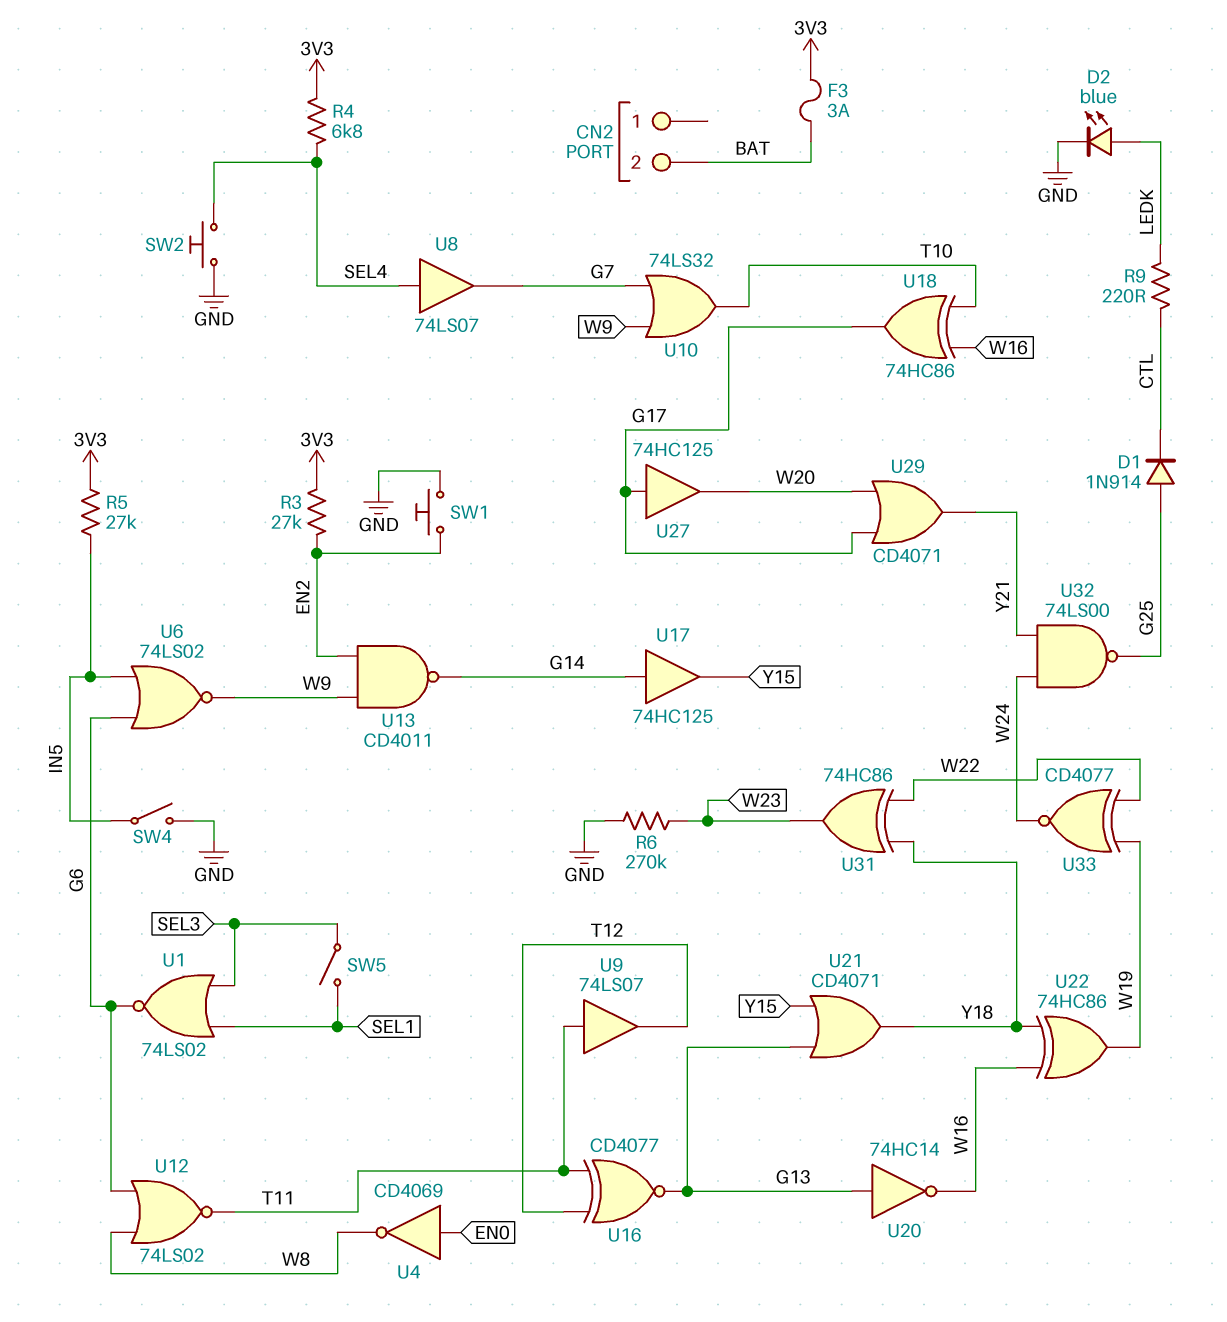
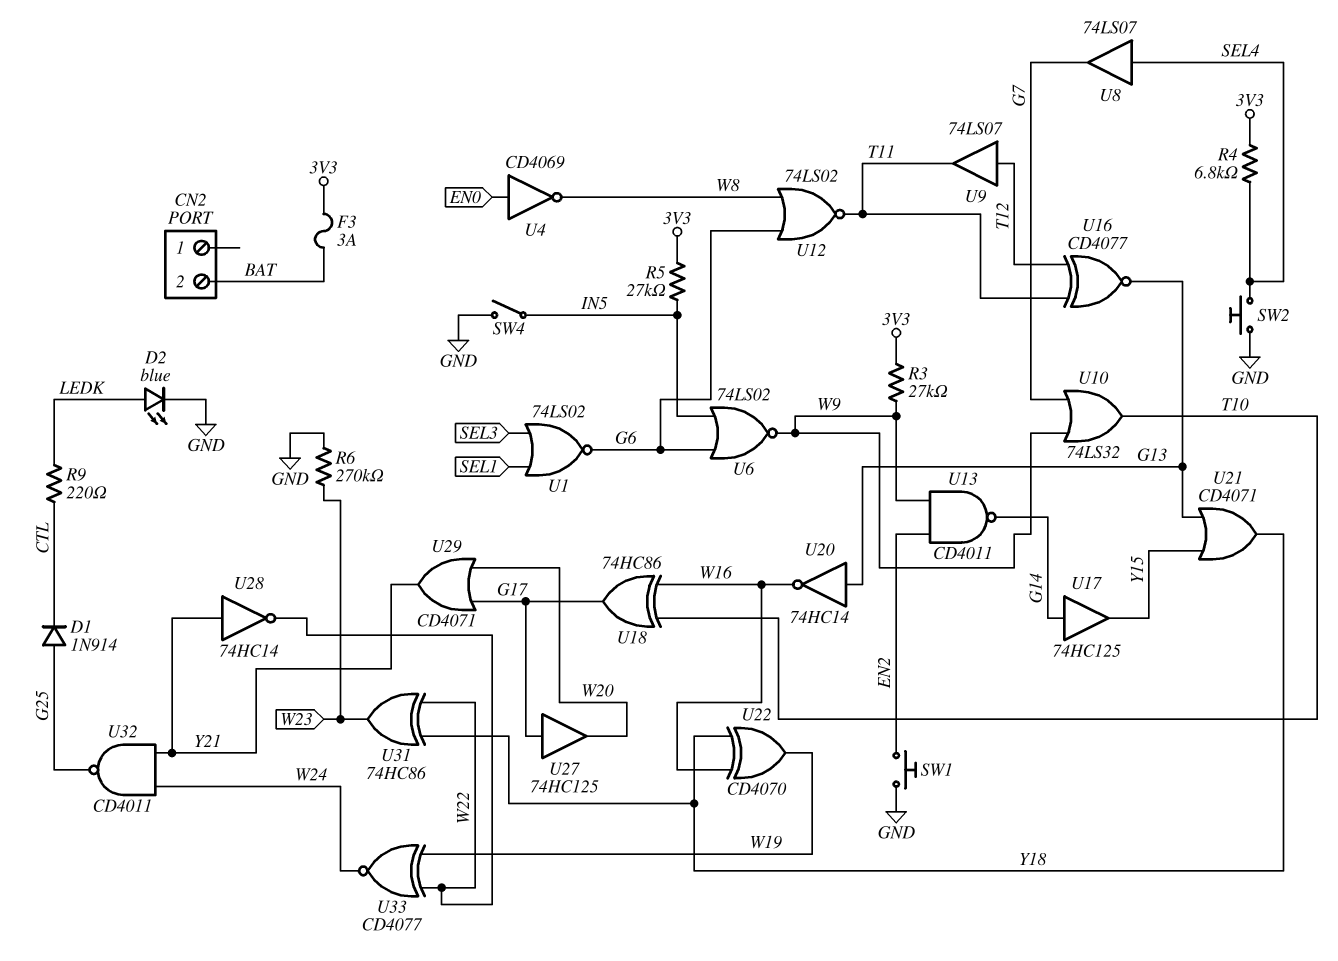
R3: 27k (3V3, EN2) -> 27k (3V3, W9)
SW5: switch (SEL1, SEL3) -> none
U9: buffer 74LS07 (in T11, out T12) -> buffer 74LS07 (in T12, out T11)
U22: XOR 74HC86 (in W16, in Y18, out W19) -> XOR CD4070 (in W16, in Y18, out W19)
U28: none -> NOT 74HC14 (in Y21, out W22)
U32: NAND 74LS00 (in W24, in Y21, out G25) -> NAND CD4011 (in W24, in Y21, out G25)

